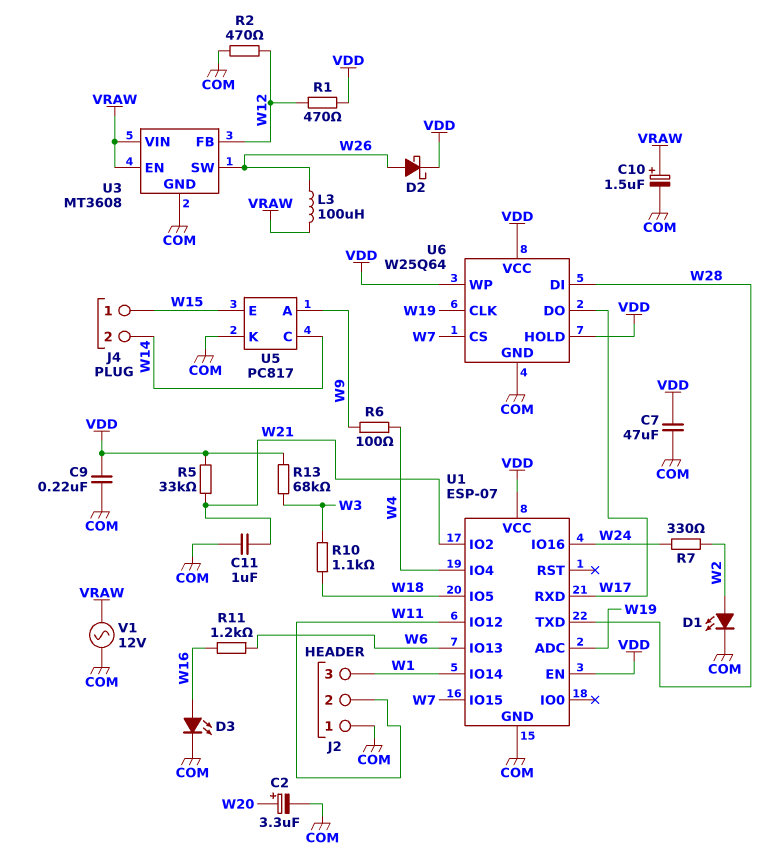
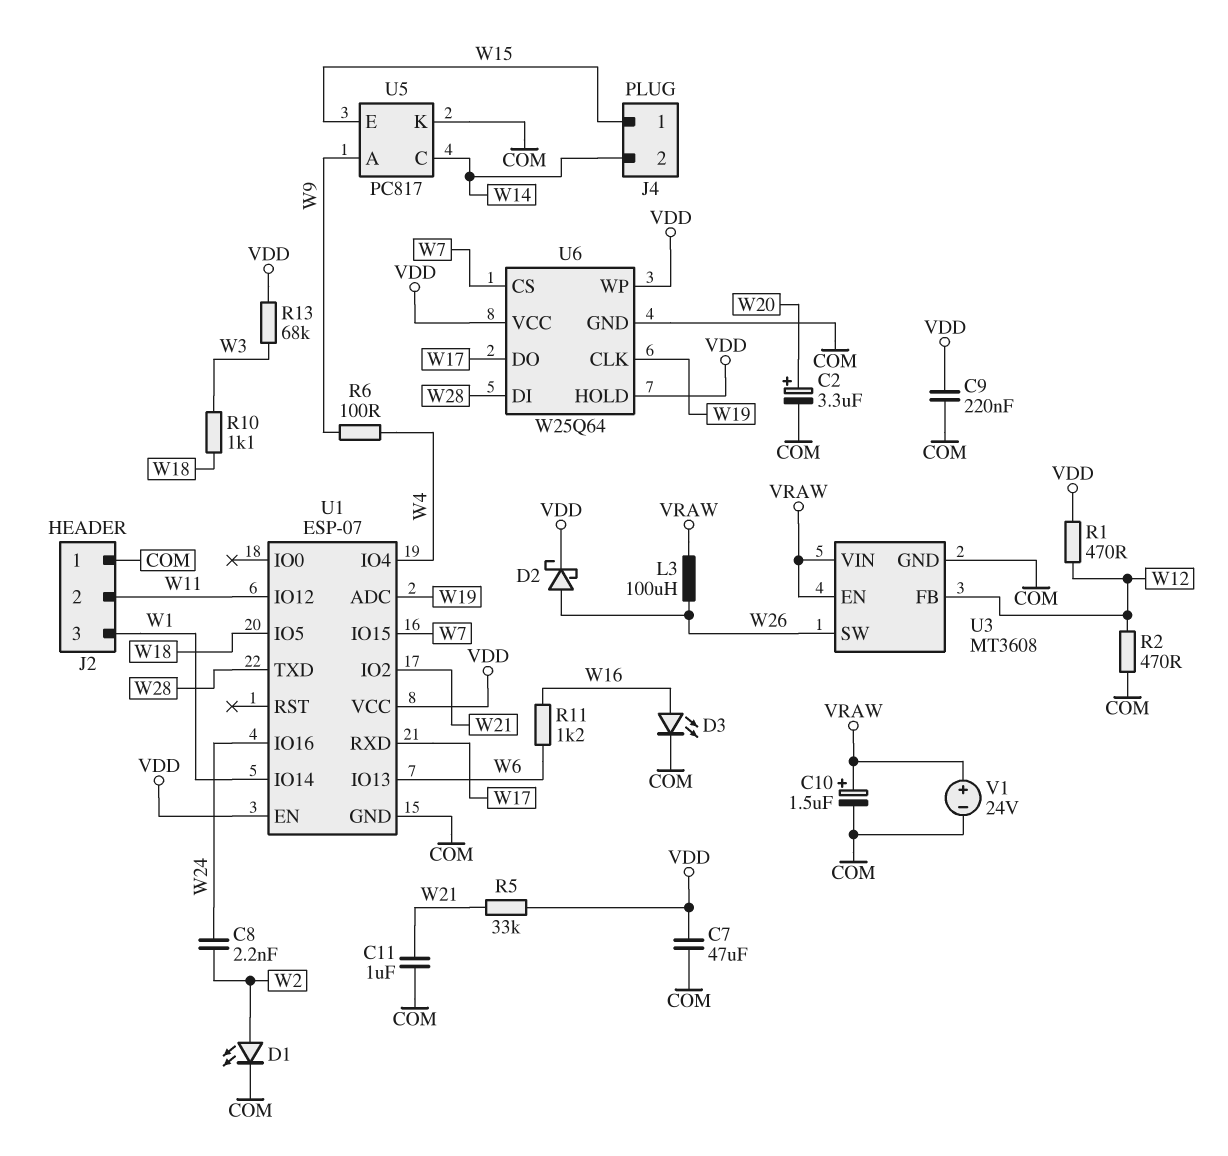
C8: none -> 2.2nF (W2, W24)
R7: 330 (W2, W24) -> none
V1: AC 12V (COM, VRAW) -> 24V (plus VRAW, minus COM)

